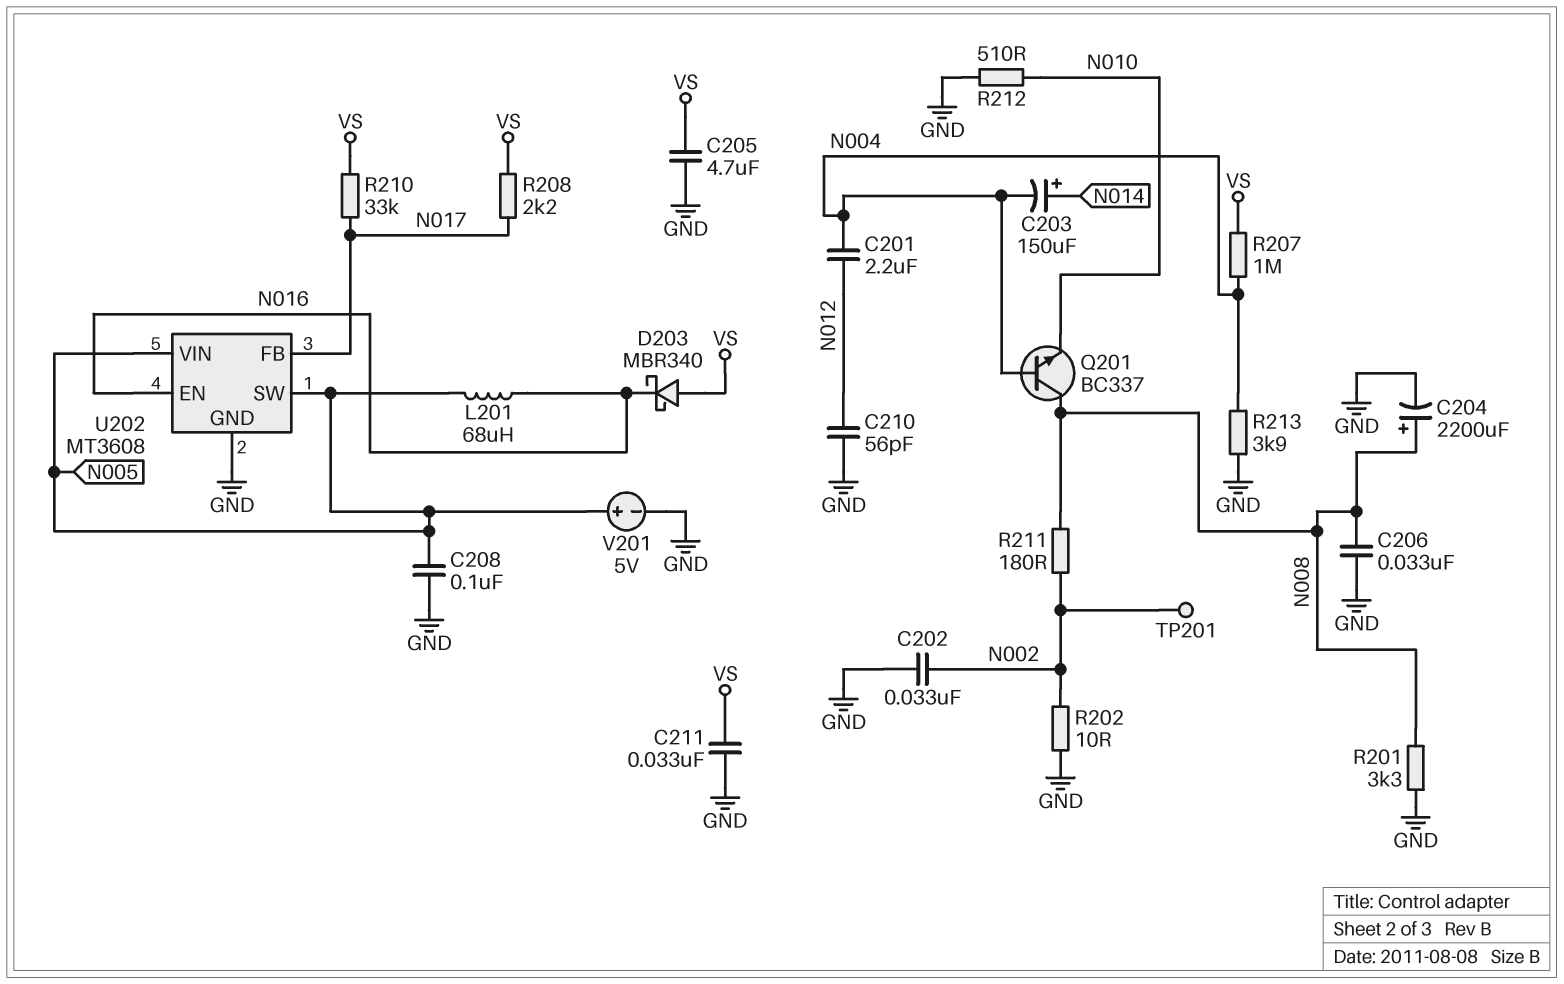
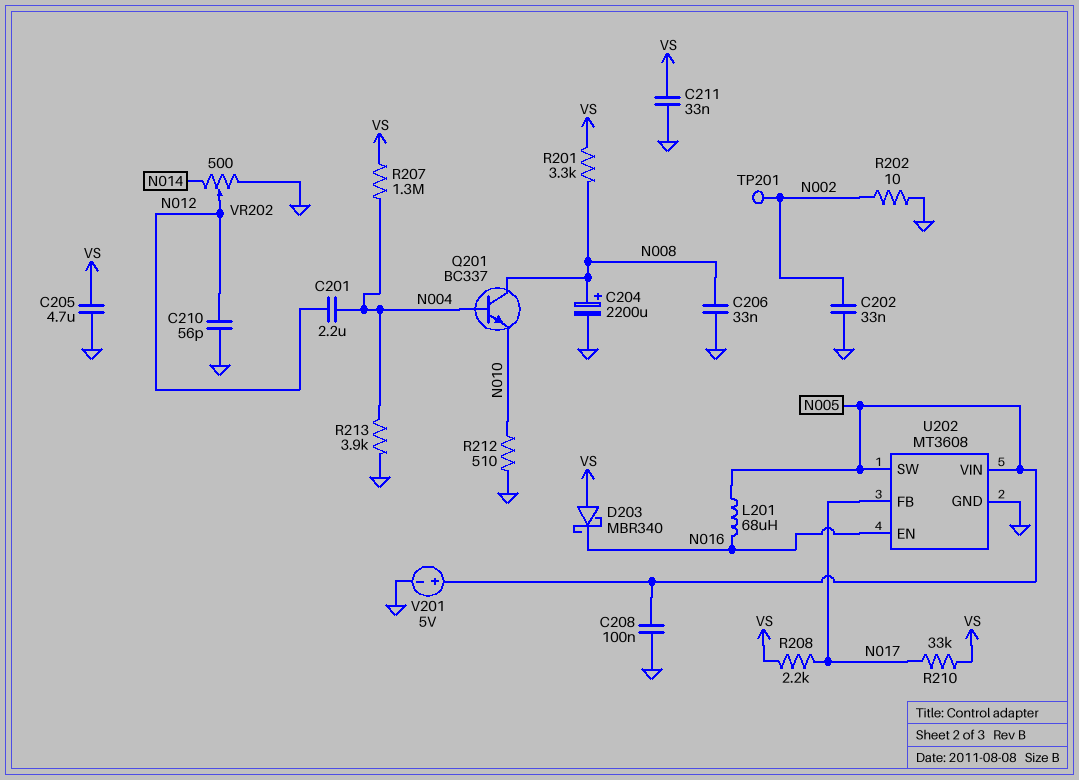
C203: 150uF (plus N014, minus N004) -> none
R201: 3.3k (GND, N008) -> 3.3k (N008, VS)
R207: 1M (N004, VS) -> 1.3M (N004, VS)
R211: 180 (N002, N008) -> none
VR202: none -> 500 (GND, N014, wiper N012)

